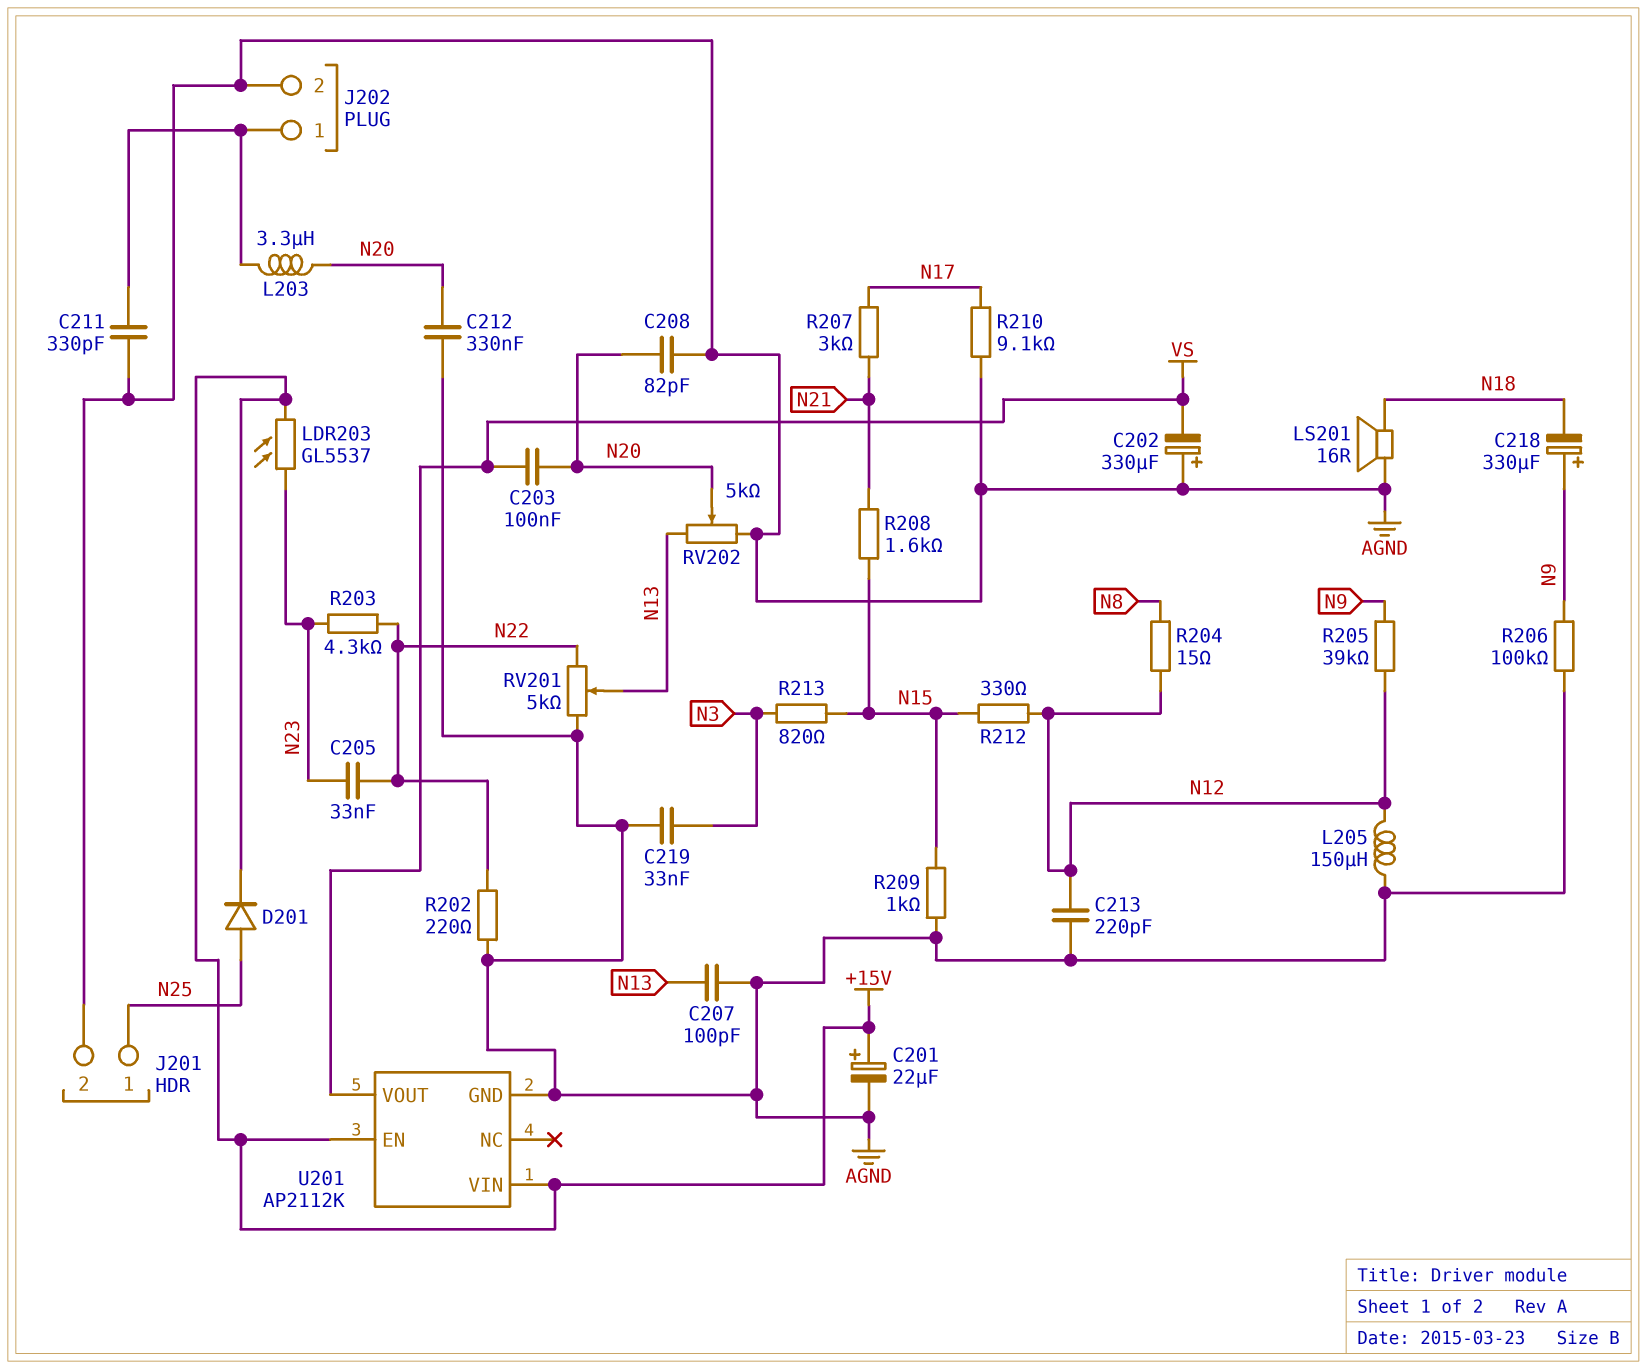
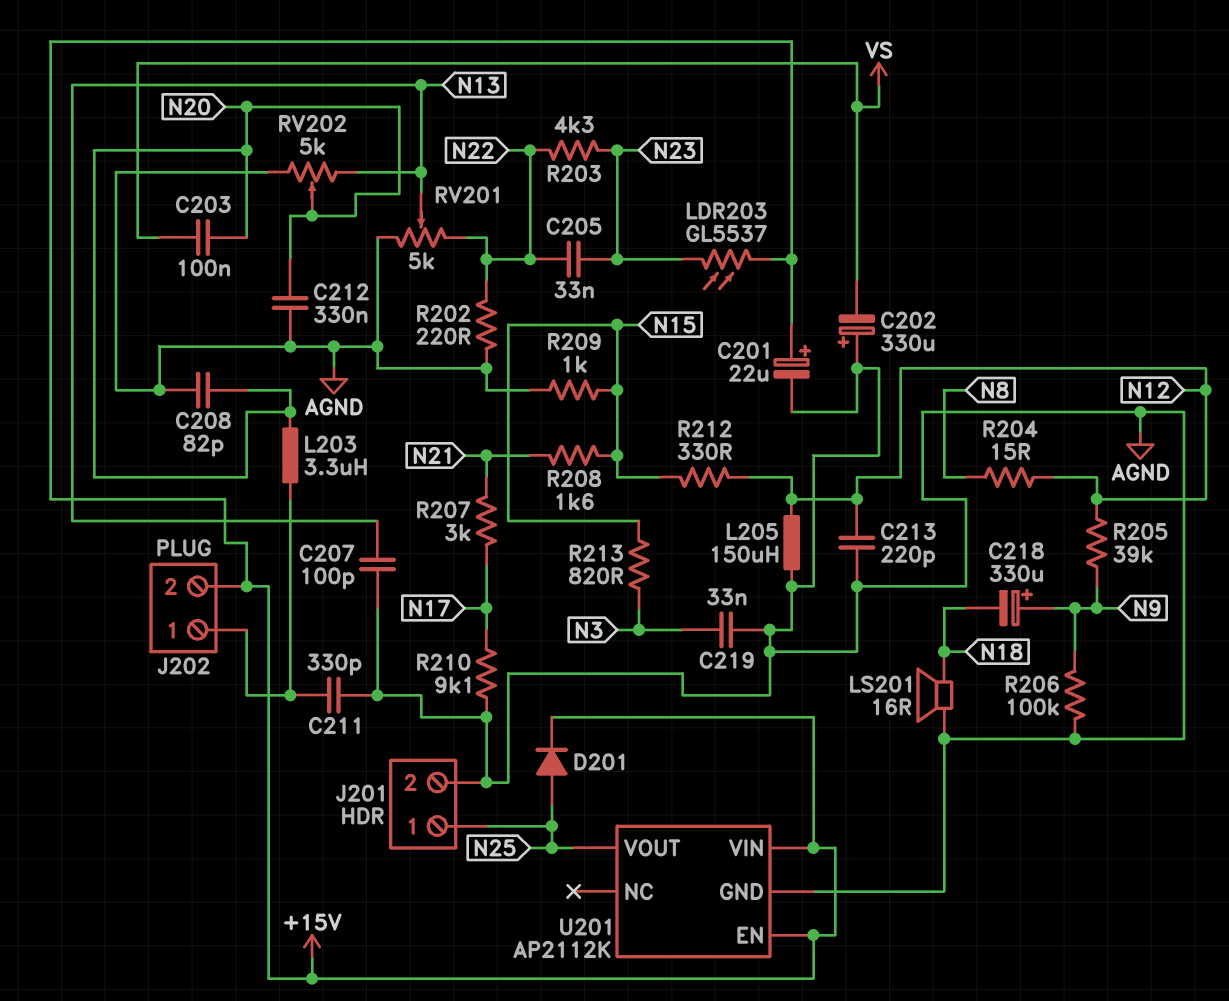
J202 pin 2: AGND -> +15V
U201 pin VOUT: VS -> N25

